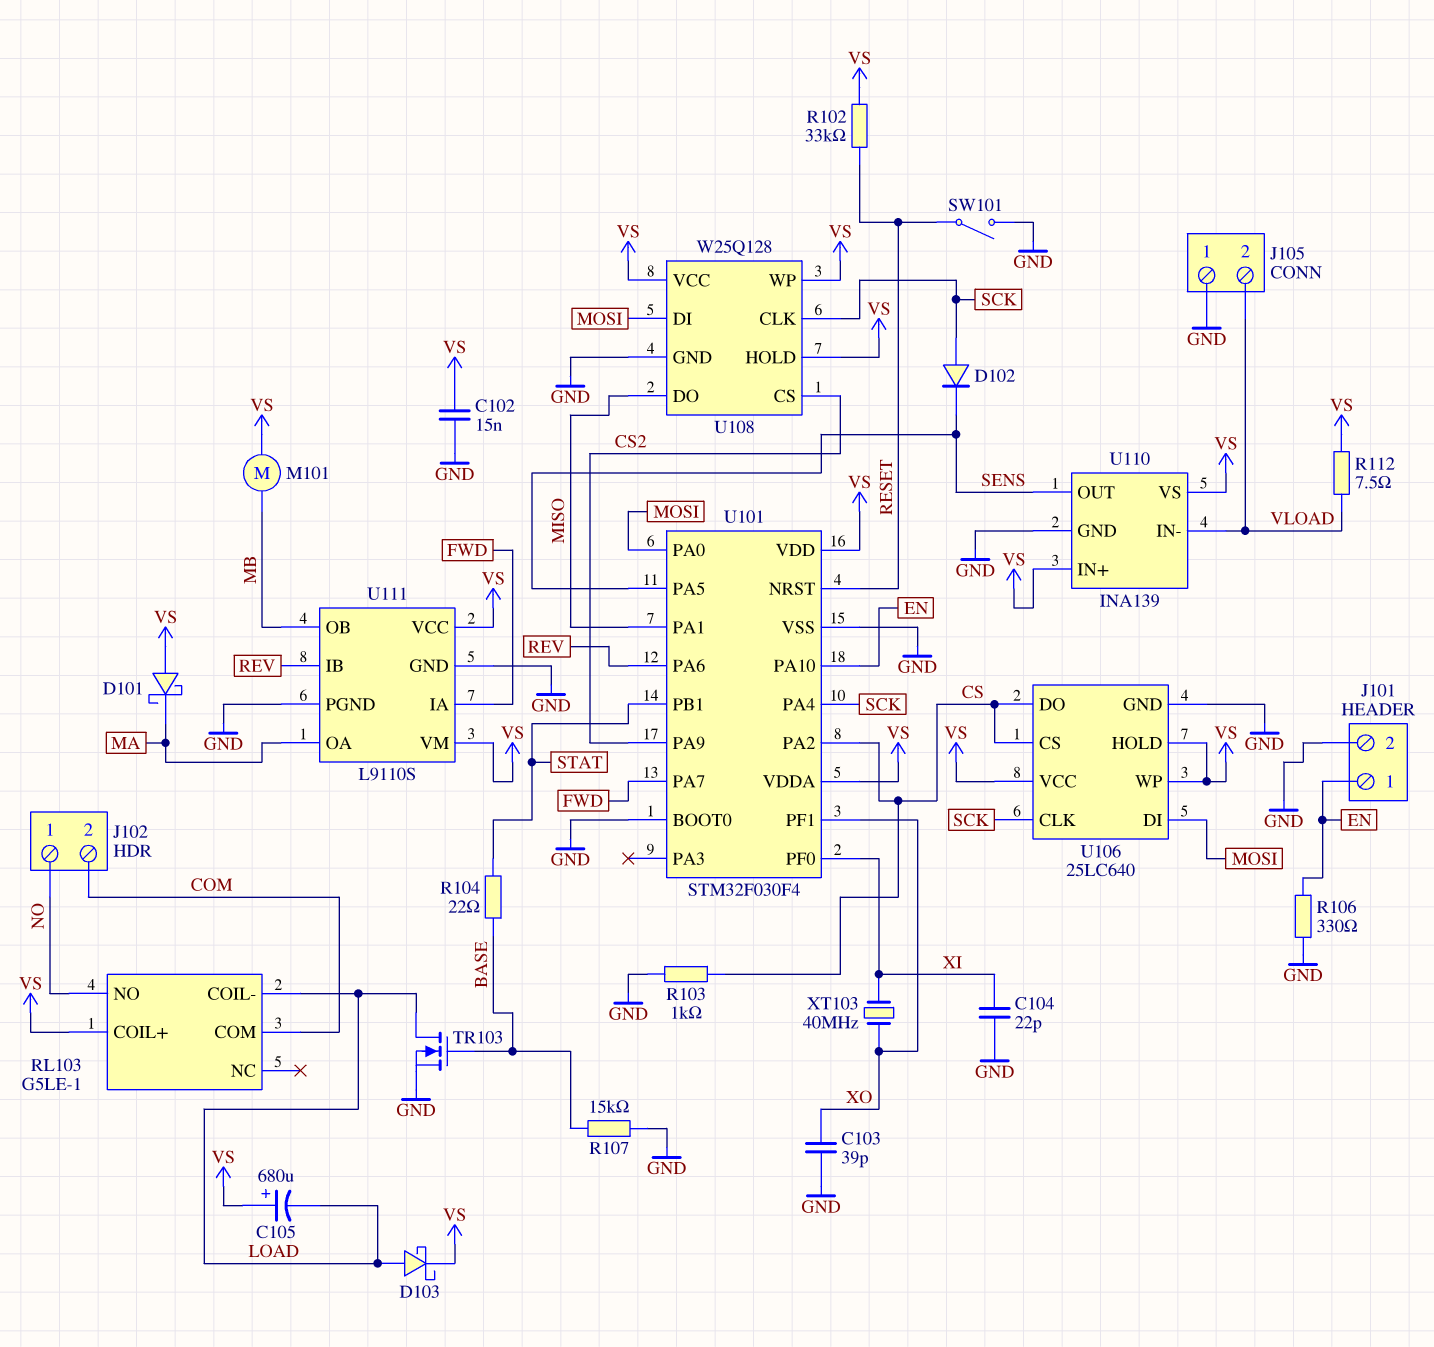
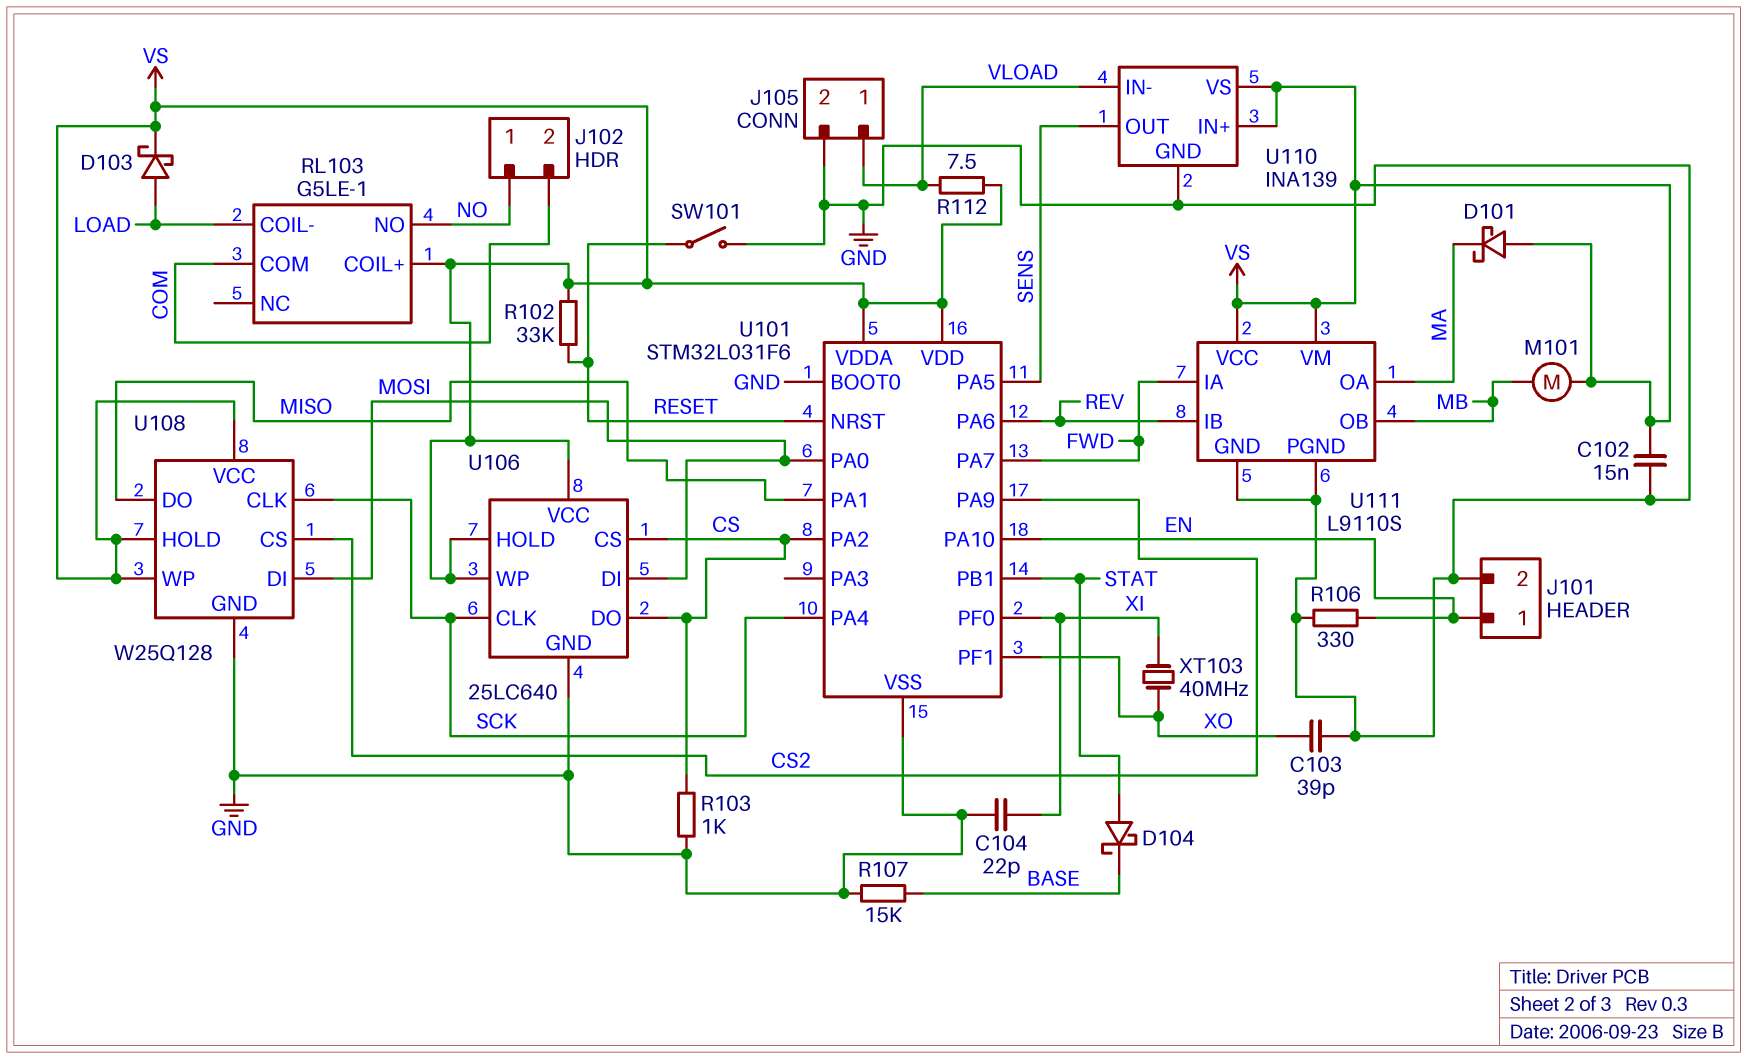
C105: 680uF (plus VS, minus LOAD) -> none
D102: diode (A SCK, K SENS) -> none
D104: none -> schottky (A STAT, K BASE)
J105 pin 1: GND -> VLOAD
J105 pin 2: VLOAD -> GND
R104: 22 (BASE, STAT) -> none
TR103: NMOS (G BASE, D LOAD, S GND) -> none
U101: STM32F030F4 -> STM32L031F6

